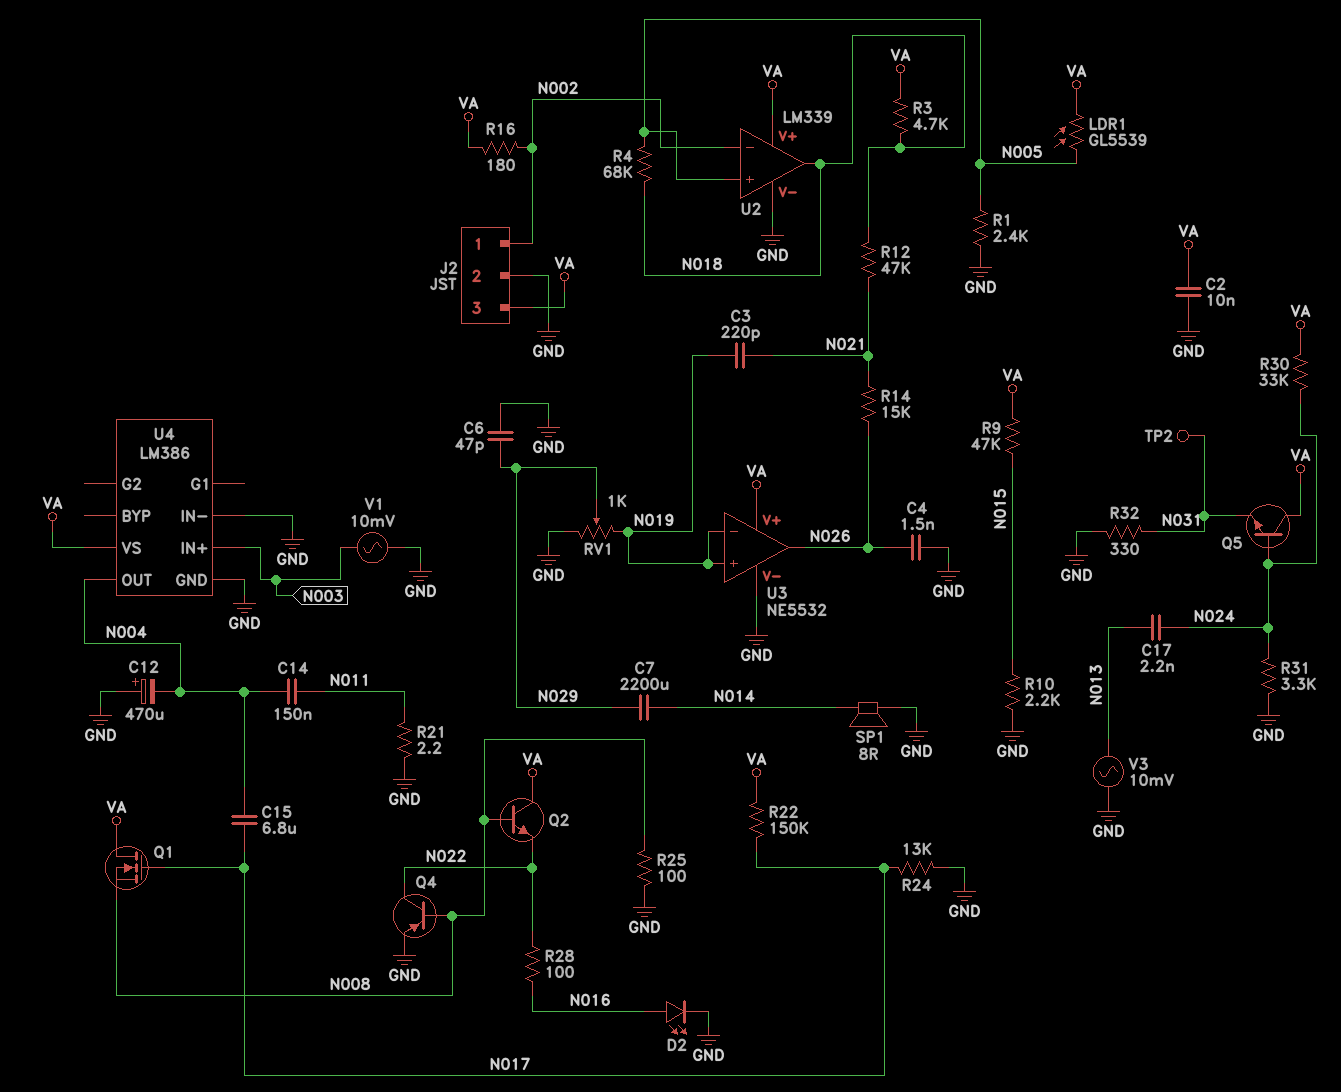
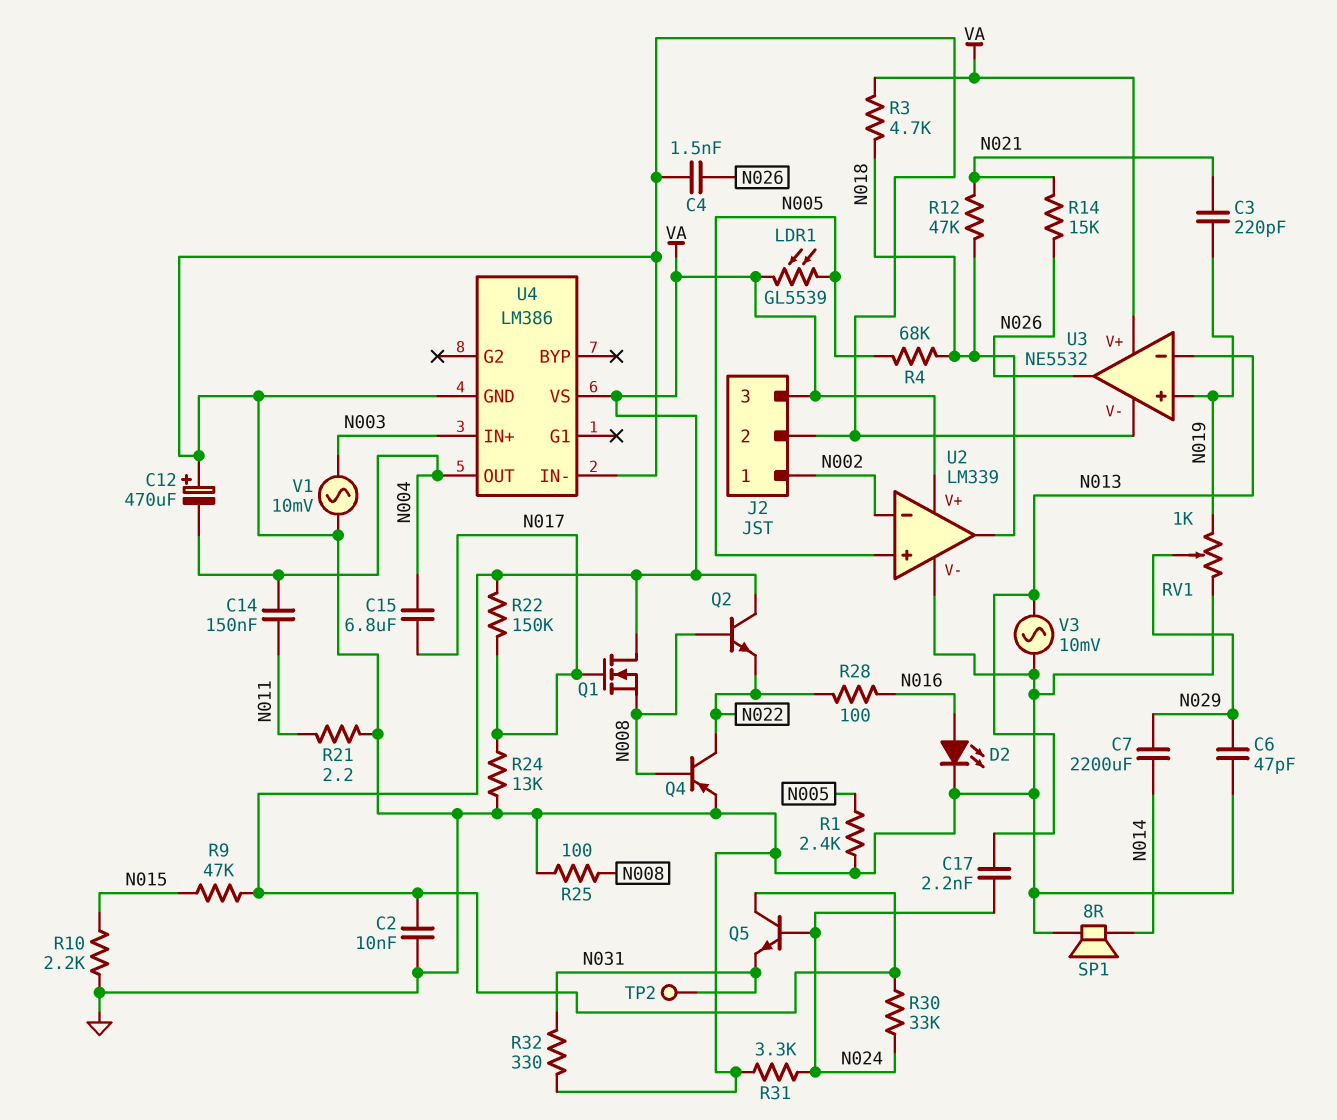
R16: 180 (N002, VA) -> none
U3 pin in-: N019 -> N013

